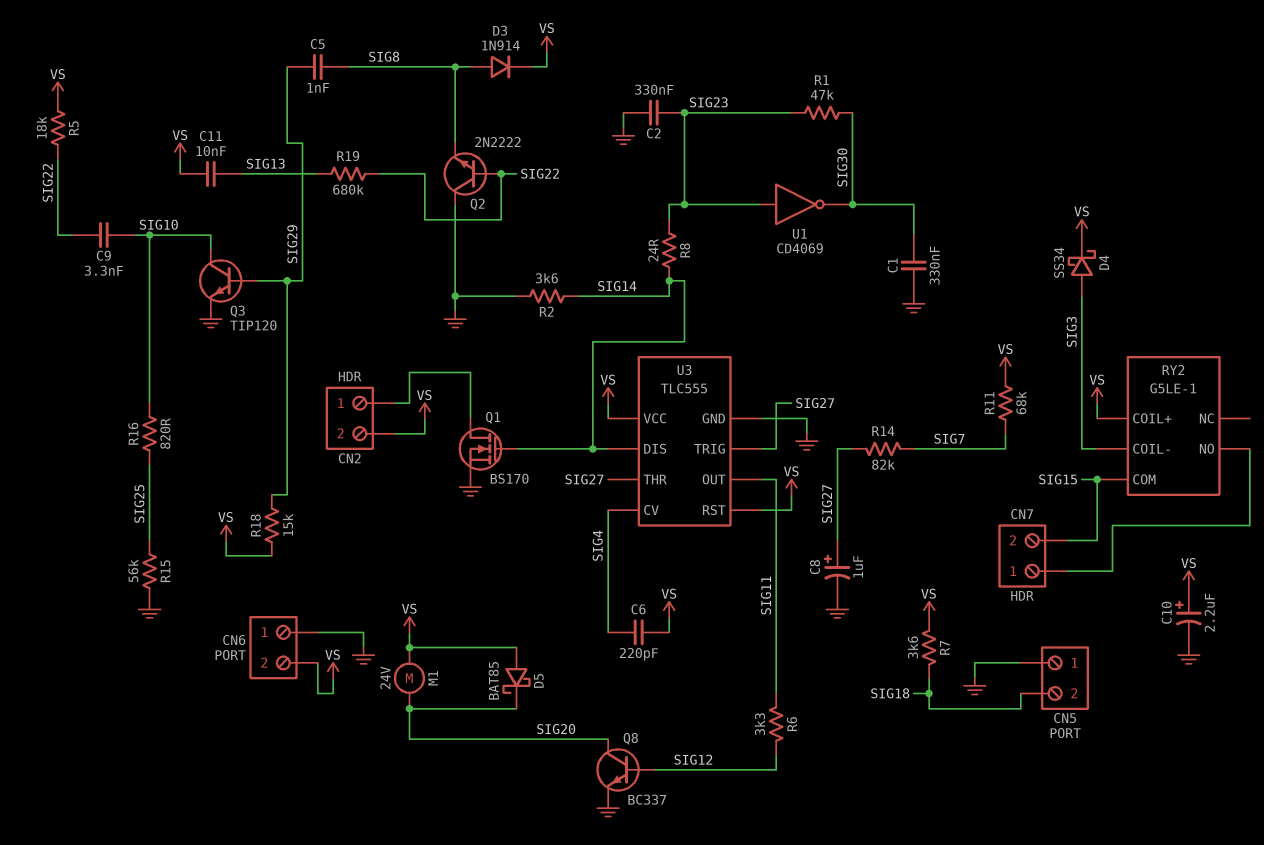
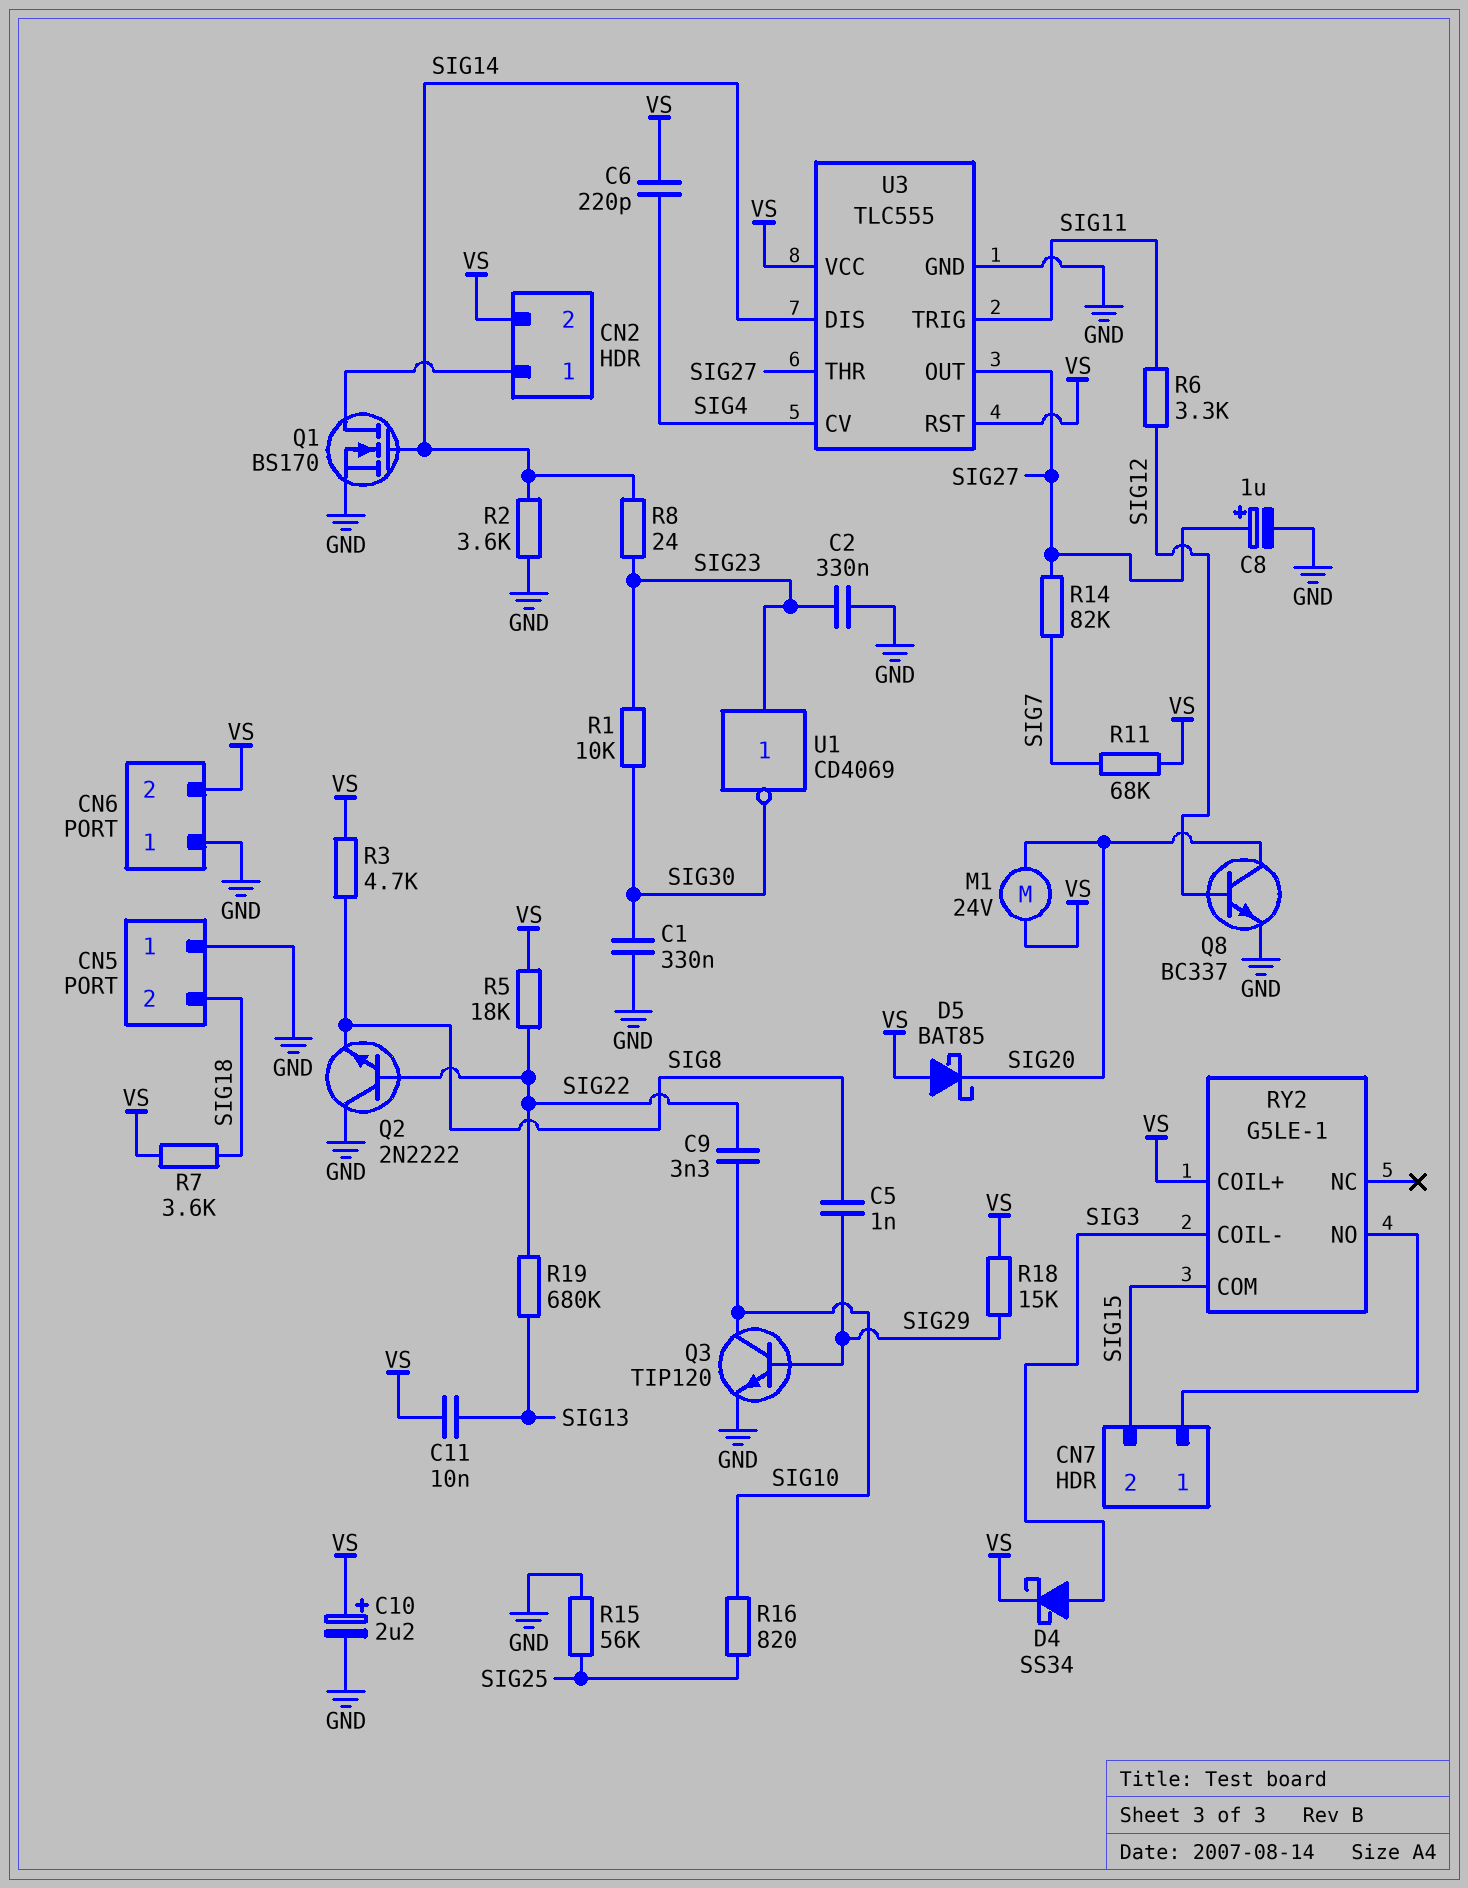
D3: diode 1N914 (A SIG8, K VS) -> none
R1: 47k (SIG23, SIG30) -> 10k (SIG23, SIG30)
R3: none -> 4.7k (SIG8, VS)
U3 pin OUT: SIG11 -> SIG27
U3 pin TRIG: SIG27 -> SIG11

